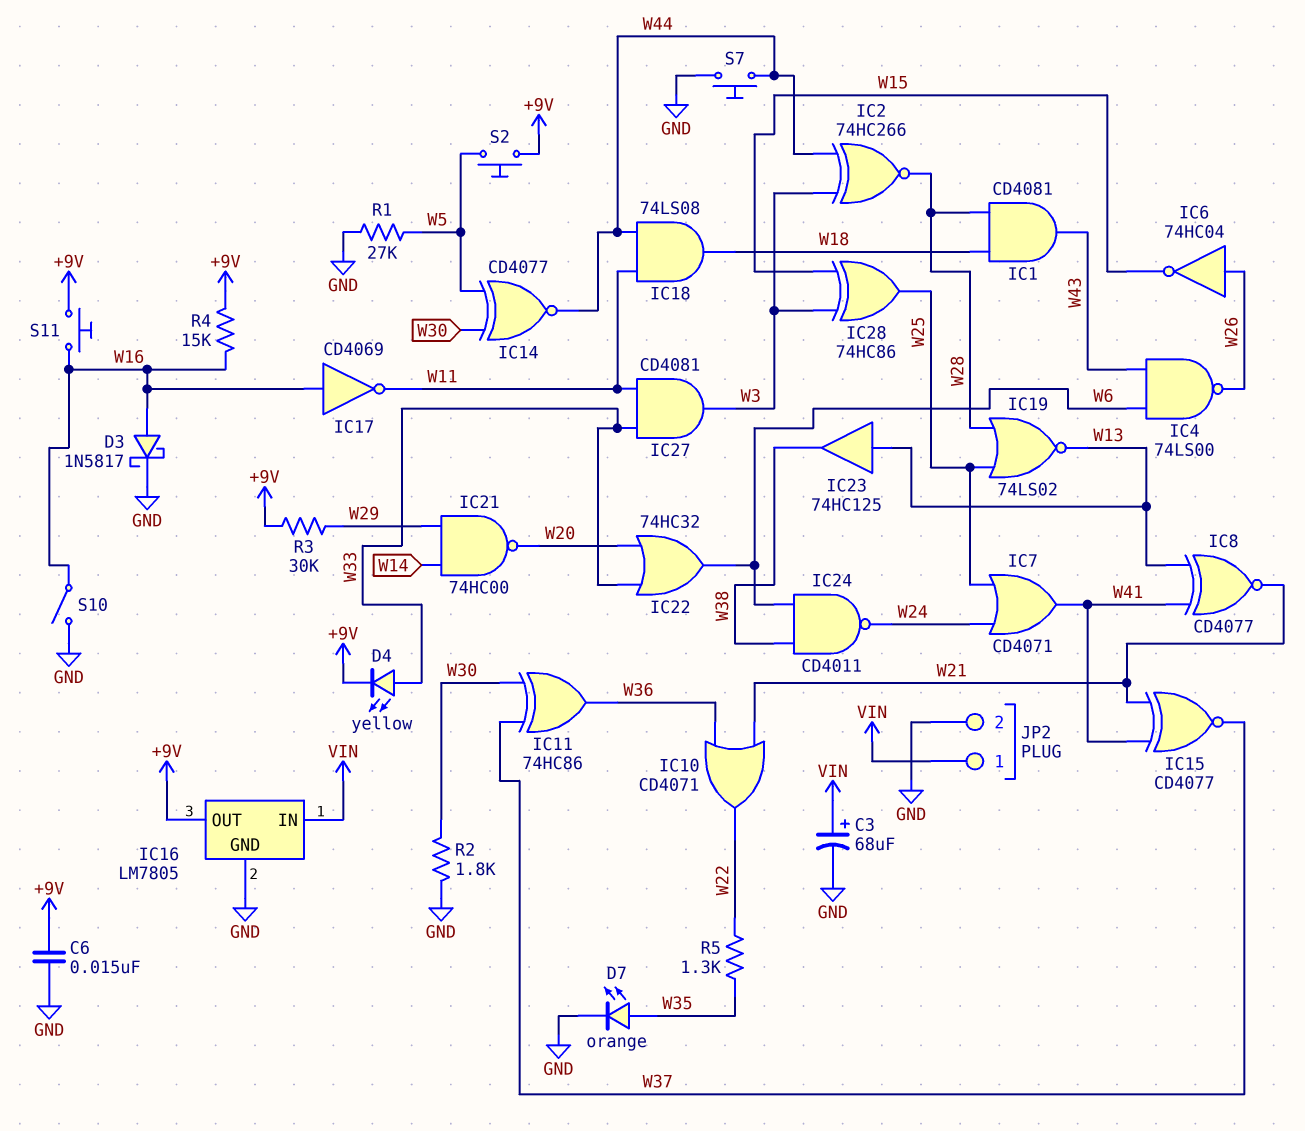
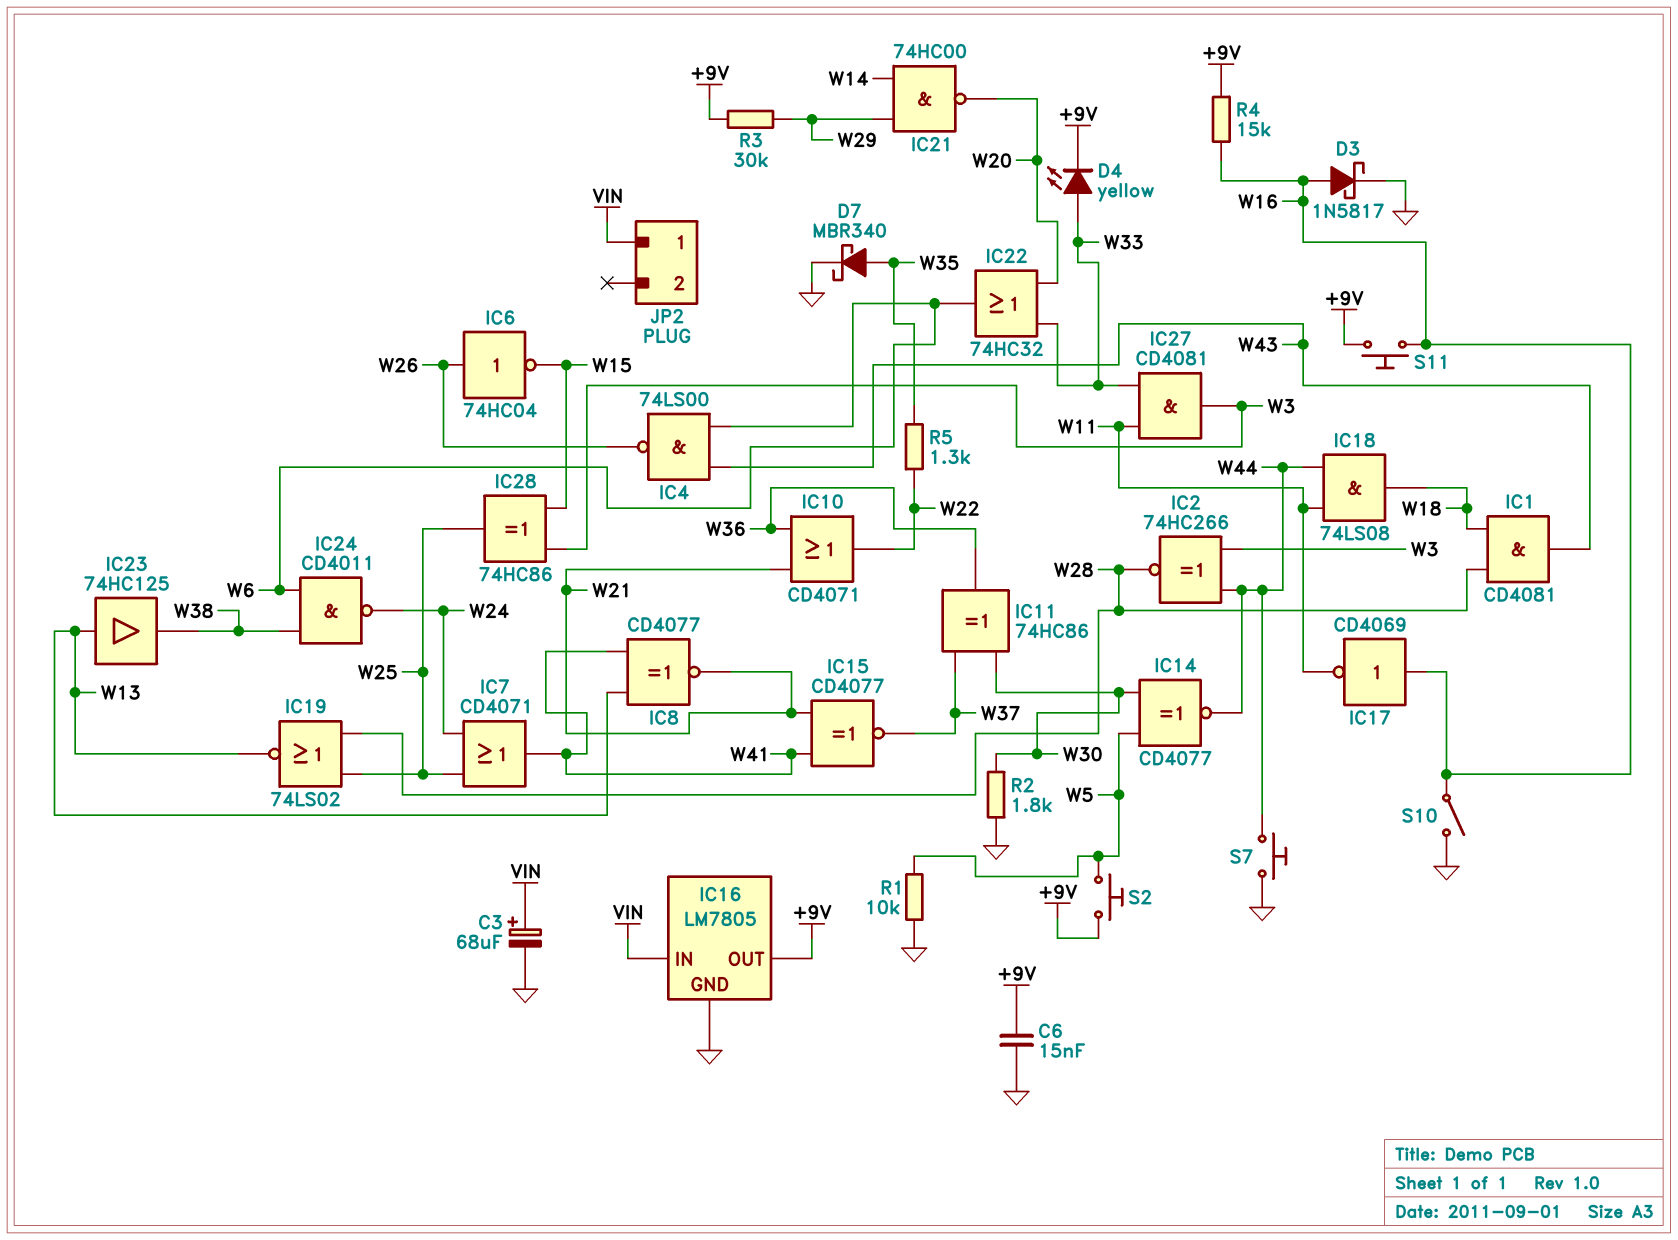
D7: LED orange (A W35, K GND) -> schottky MBR340 (A W35, K GND)
JP2 pin 2: GND -> none
R1: 27k (GND, W5) -> 10k (GND, W5)

